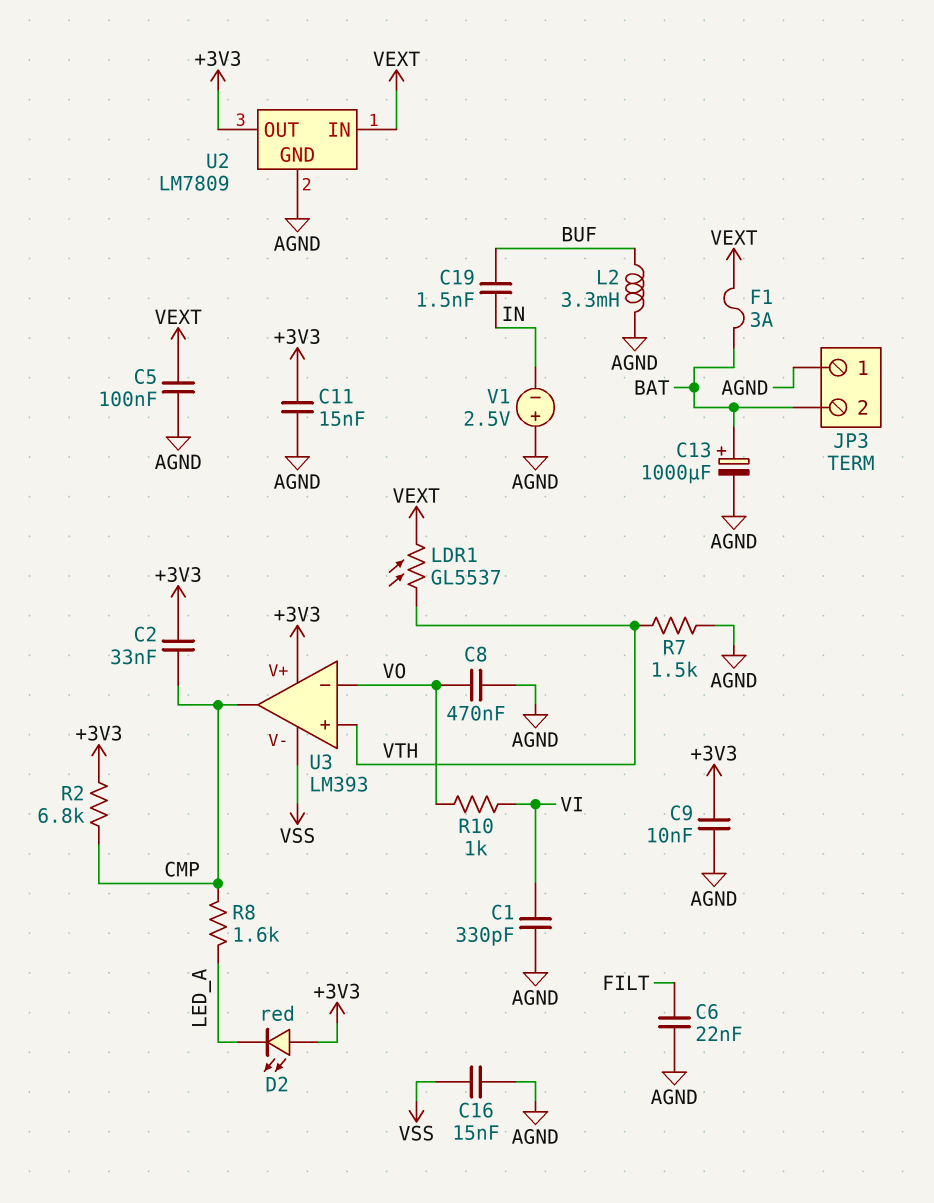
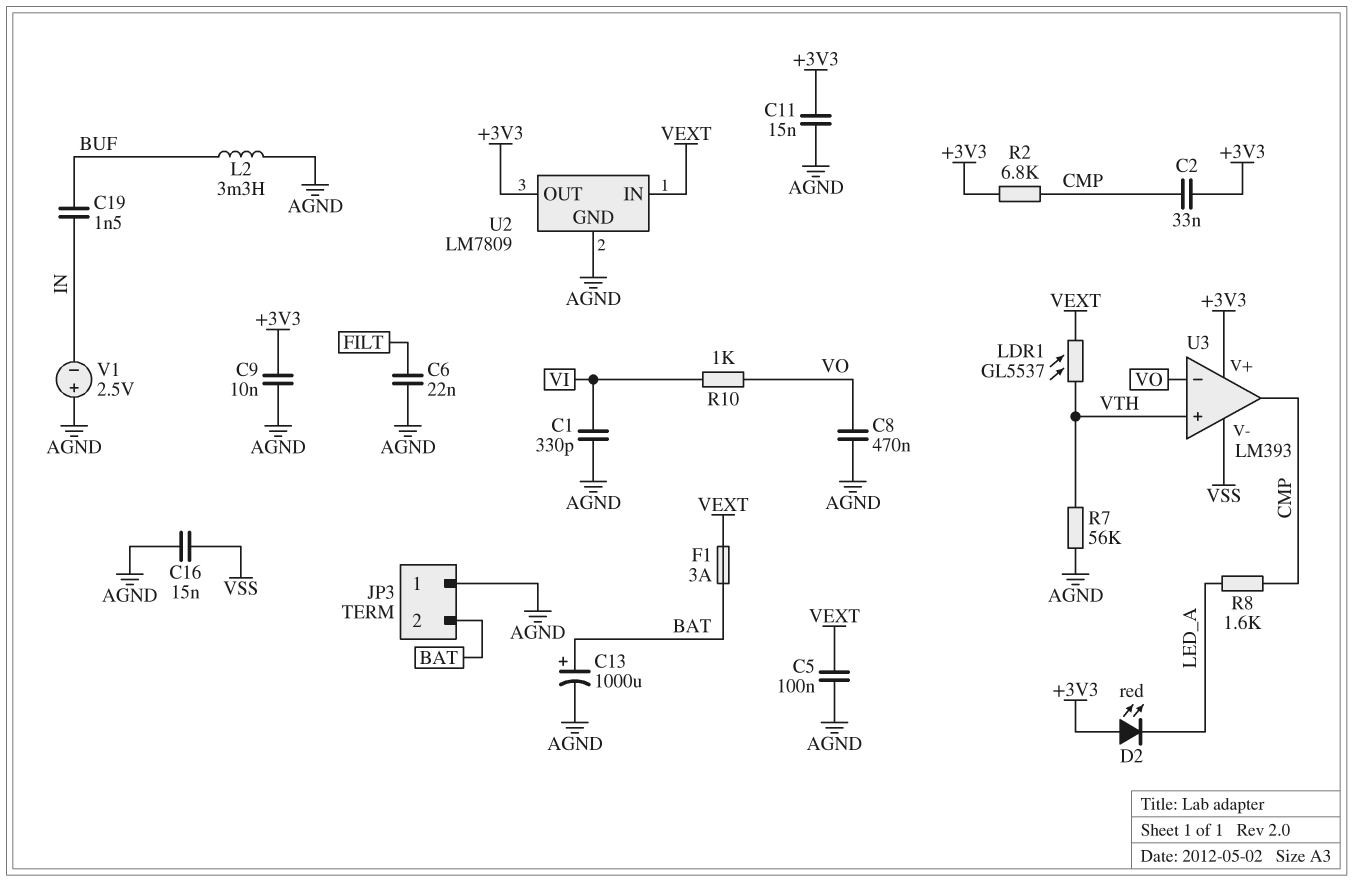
R7: 1.5k (AGND, VTH) -> 56k (AGND, VTH)

